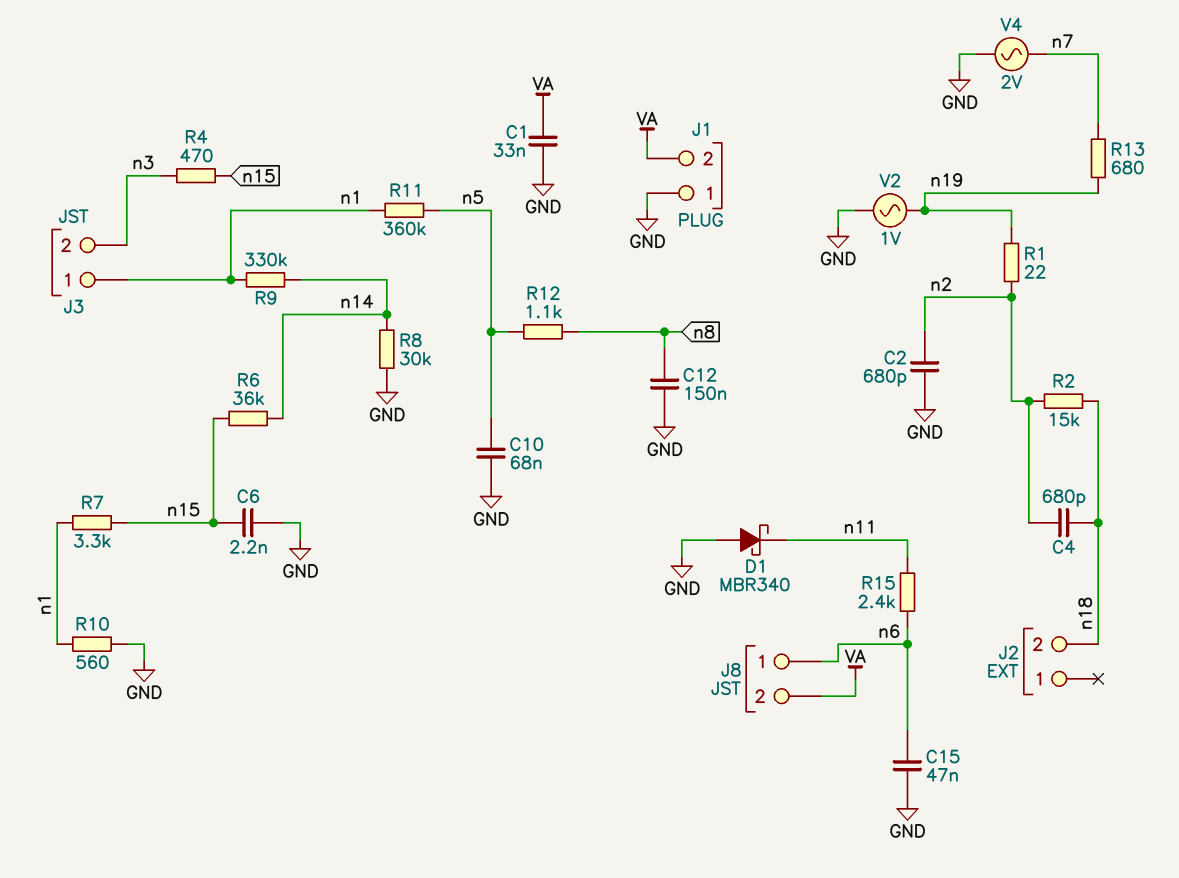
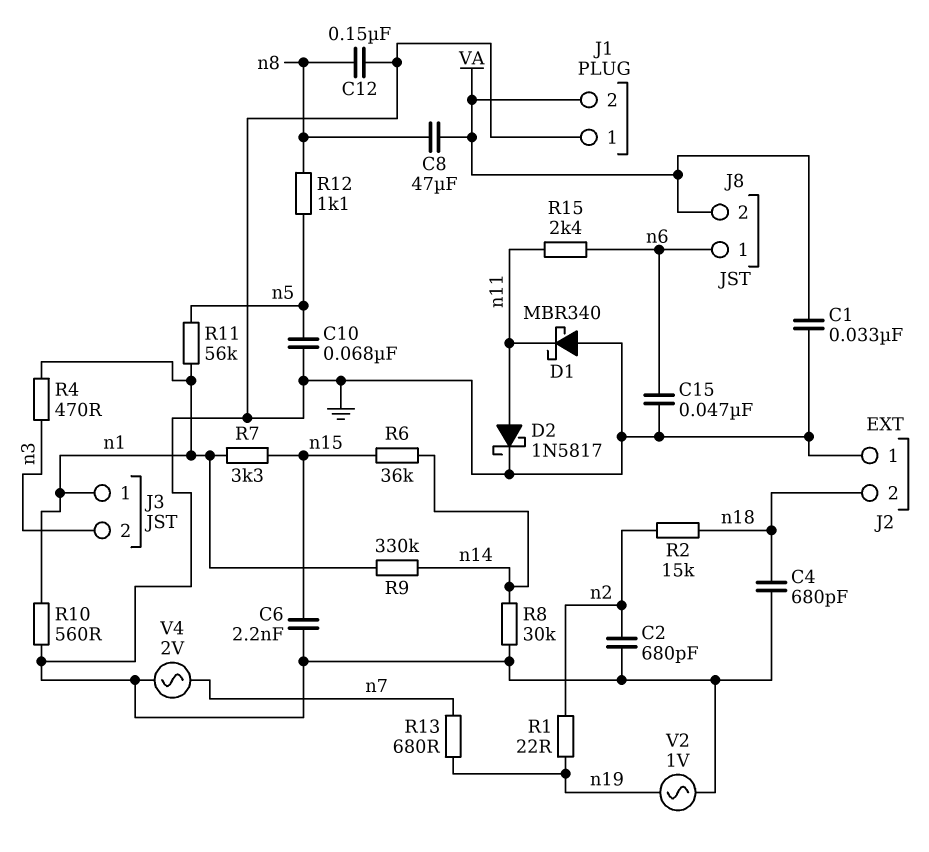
C4: 680pF (n2, n18) -> 680pF (GND, n18)
C8: none -> 47uF (VA, n8)
D2: none -> schottky 1N5817 (A n11, K GND)
J2 pin 1: none -> GND
R4: 470 (n3, n15) -> 470 (n1, n3)
R11: 360k (n1, n5) -> 56k (n1, n5)

